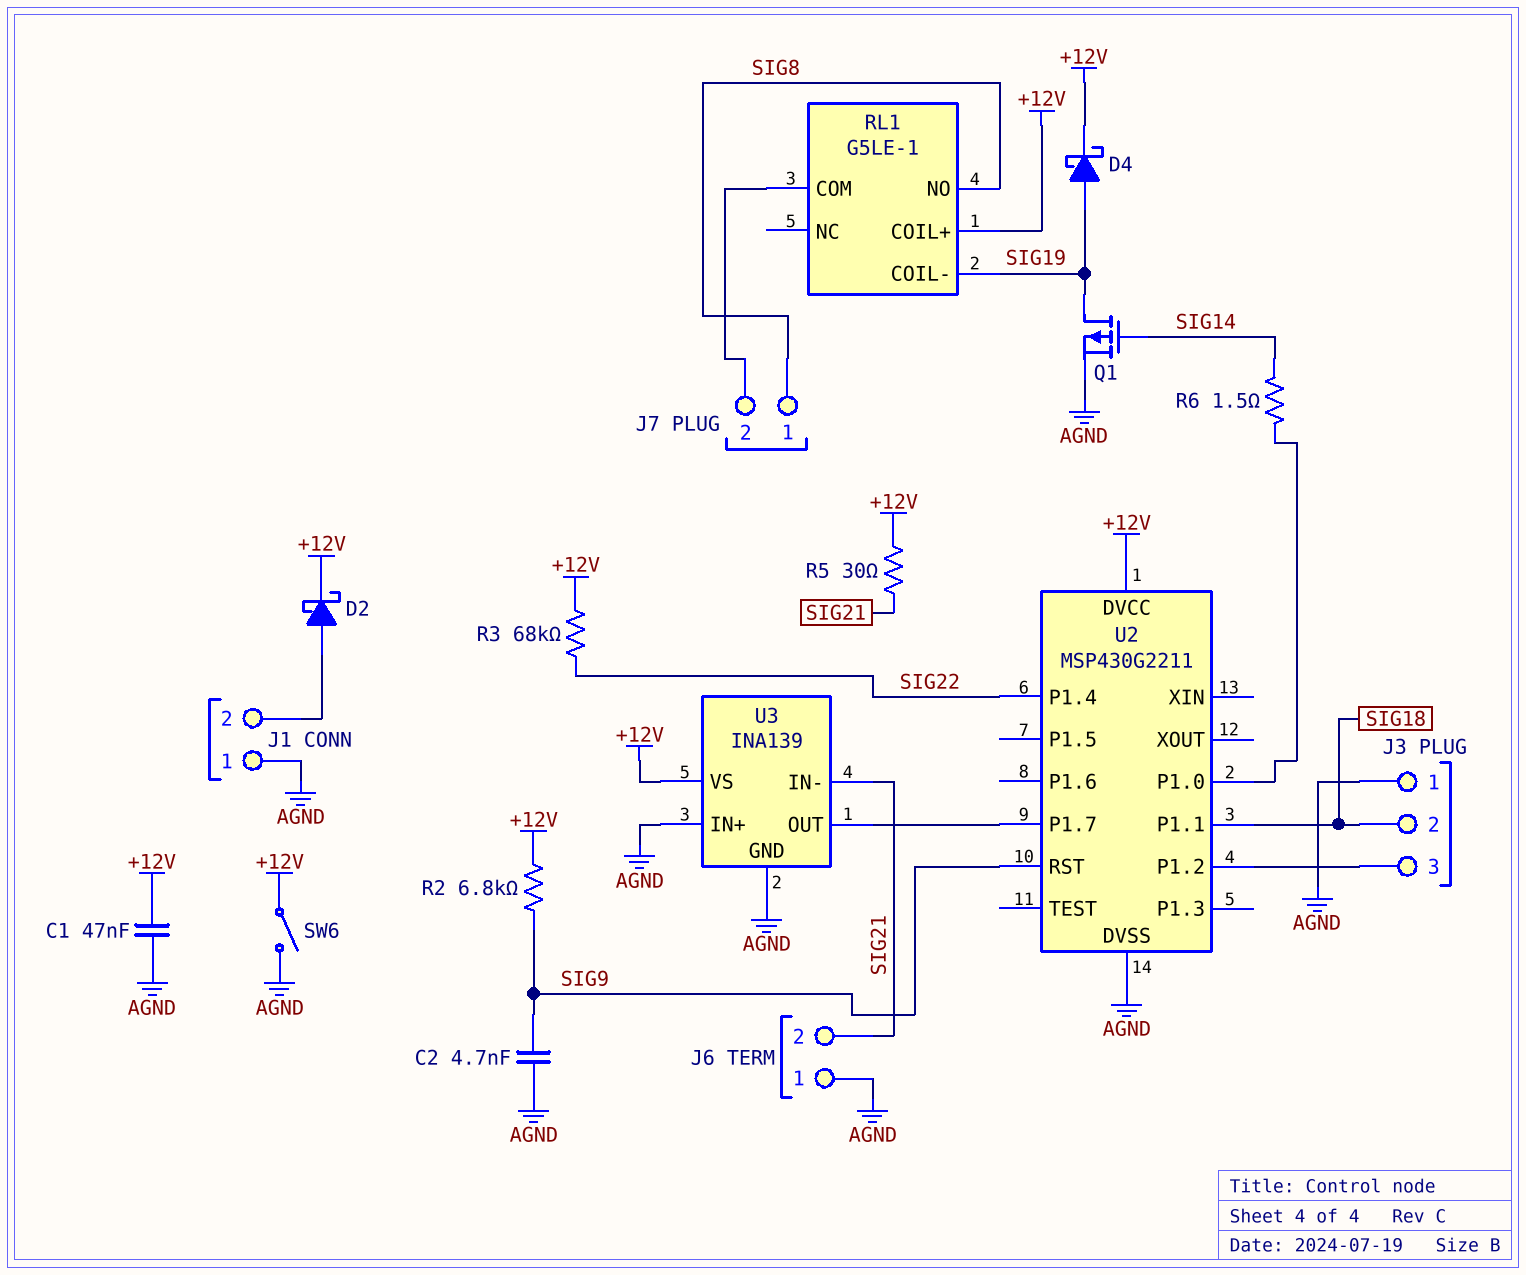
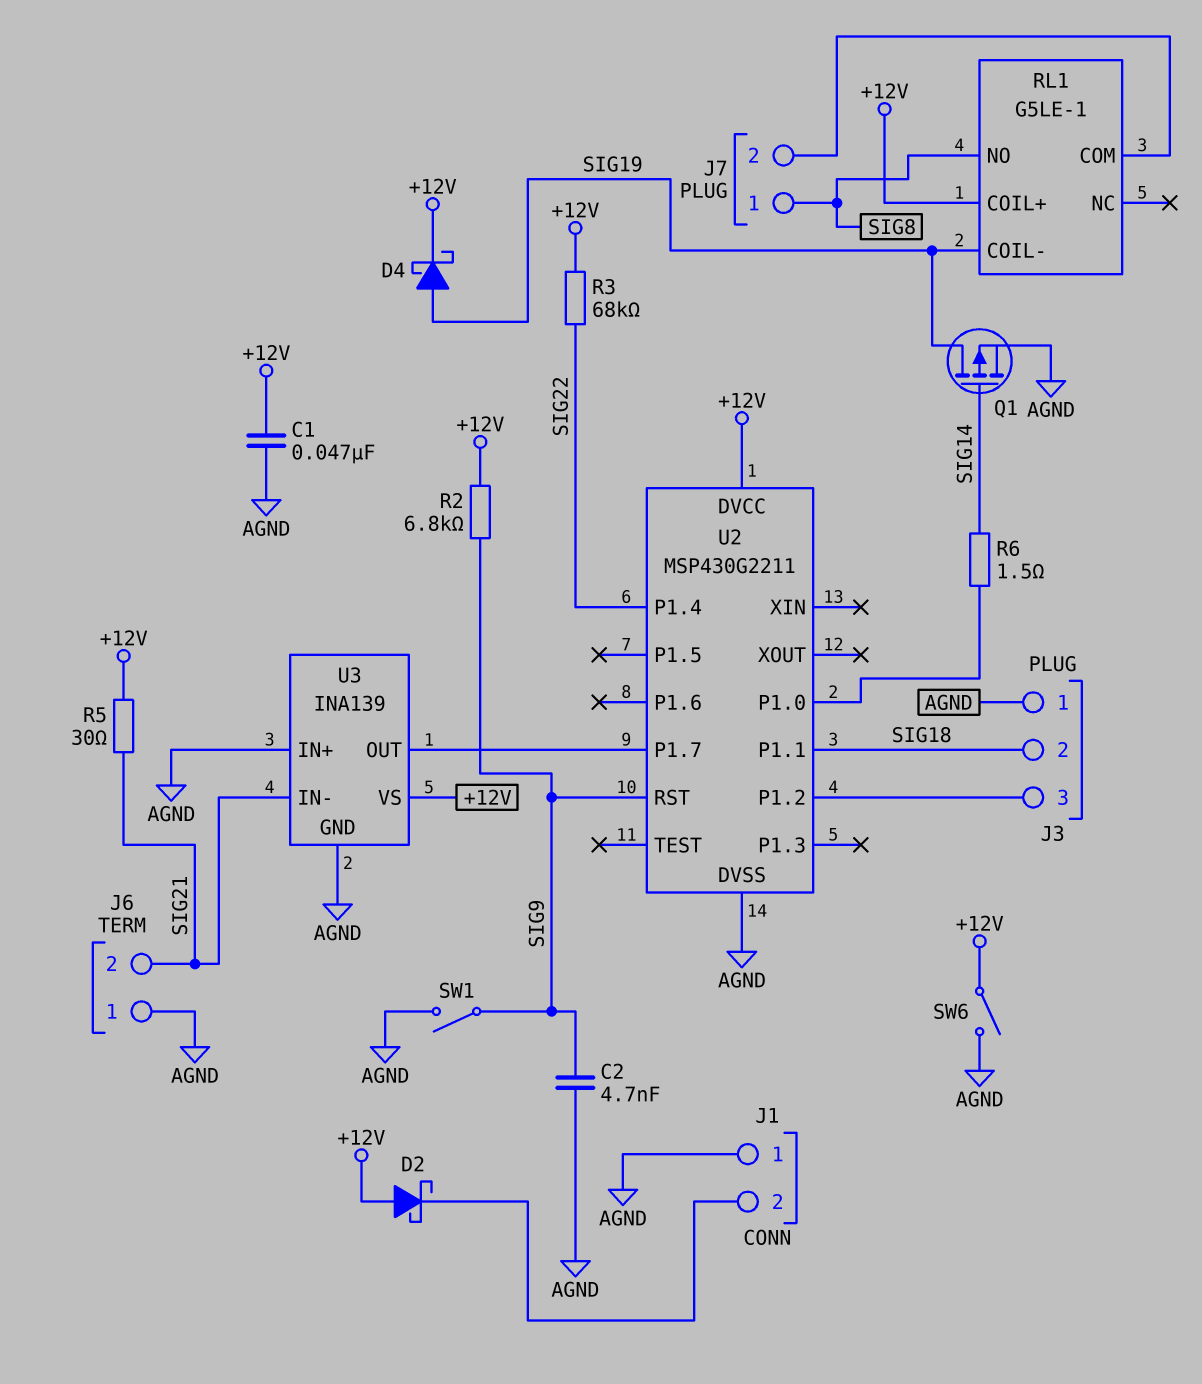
D2: schottky (A J1/2, K +12V) -> schottky (A +12V, K J1/2)
SW1: none -> switch (AGND, SIG9)

